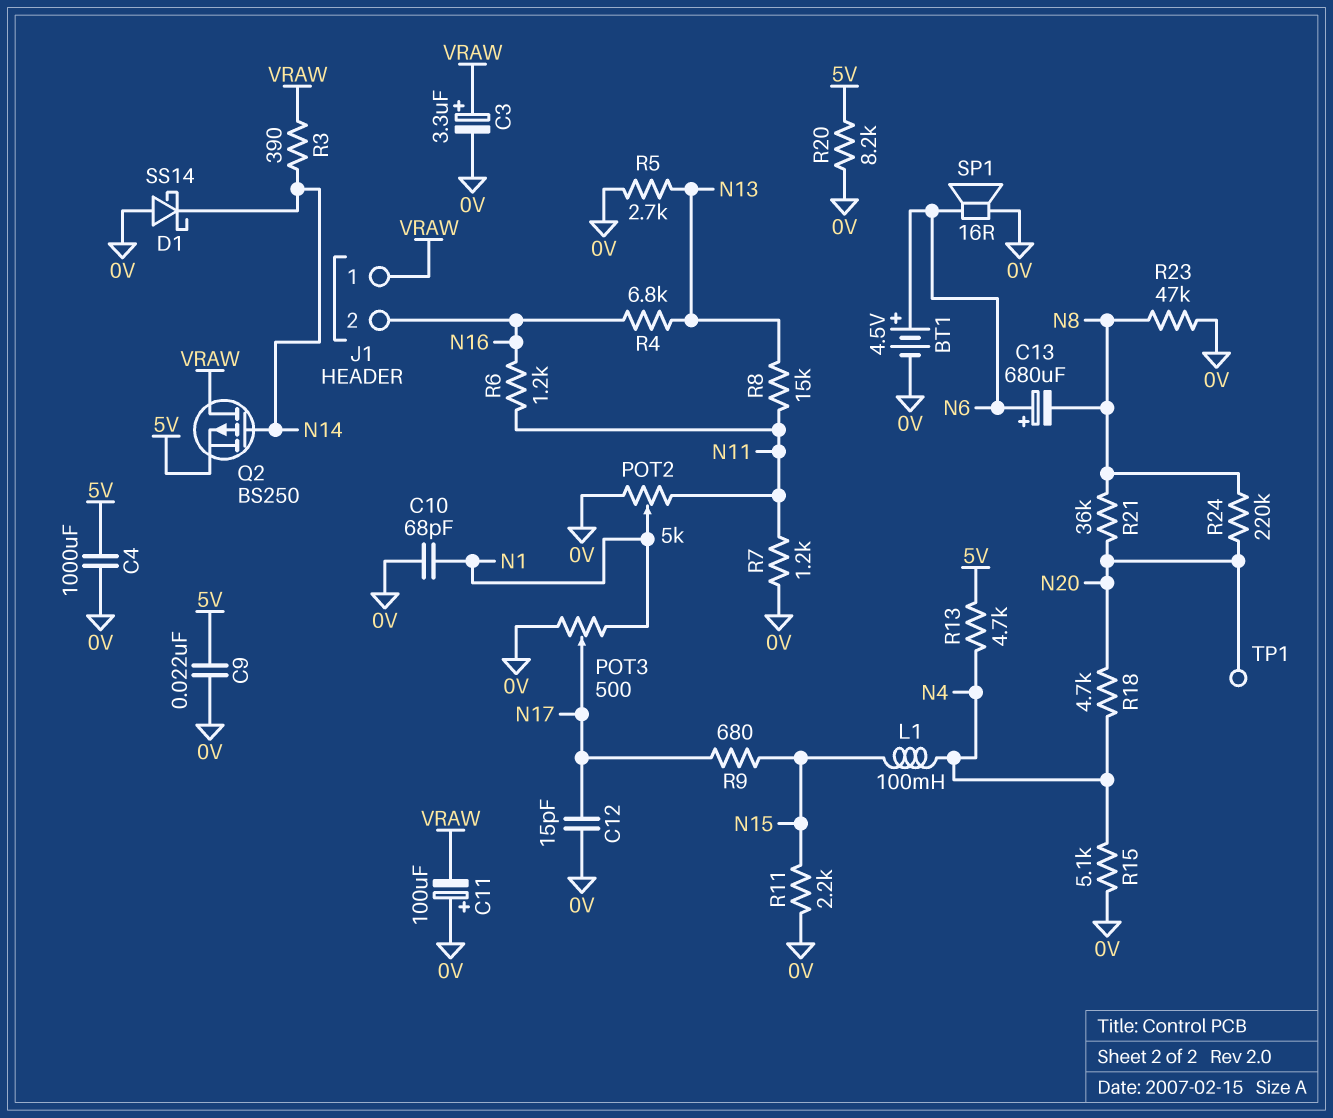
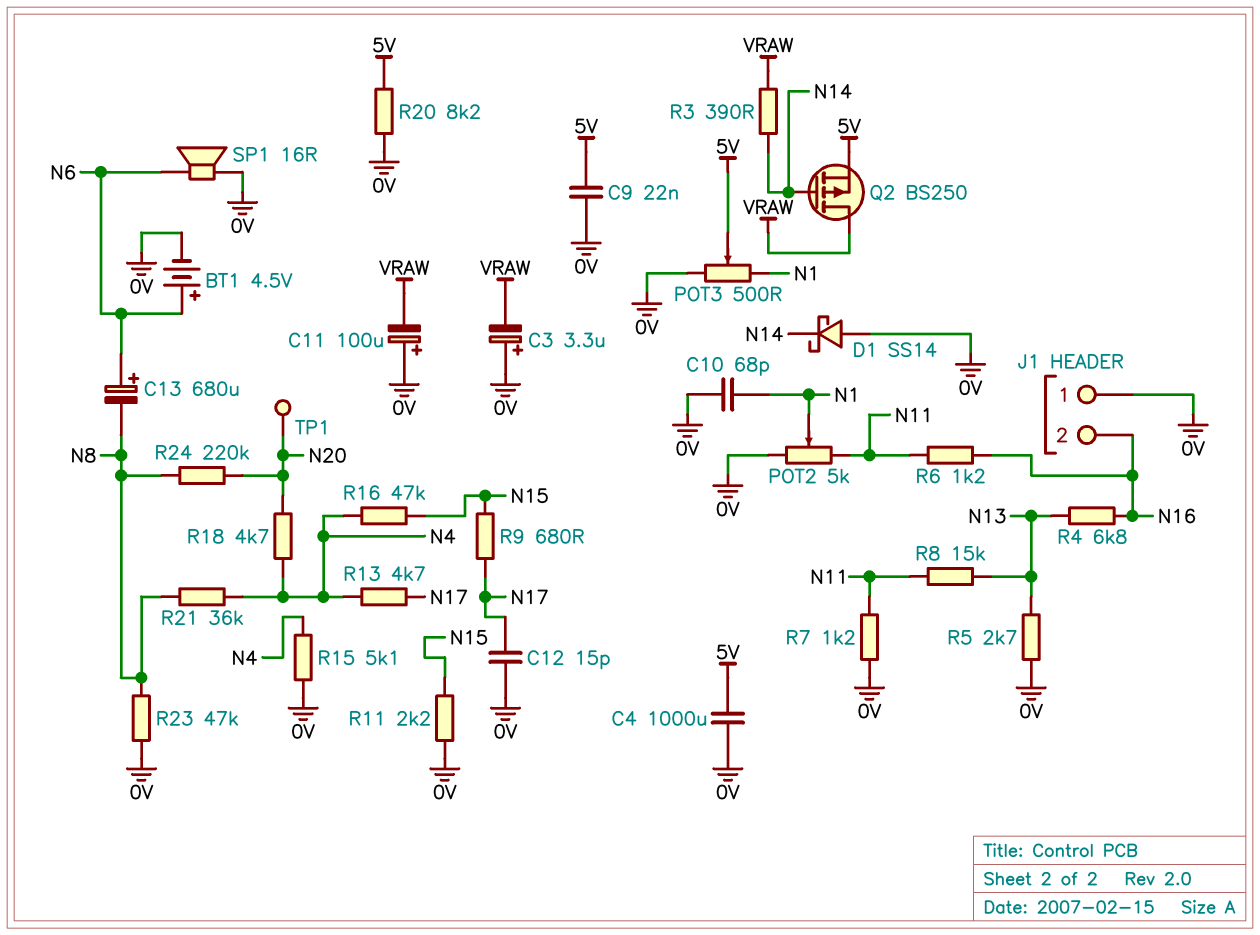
C3: 3.3uF (plus VRAW, minus 0V) -> 3.3uF (plus 0V, minus VRAW)
J1 pin 1: VRAW -> 0V
L1: 100mH (N4, N15) -> none
POT3: 500 (0V, N1, wiper N17) -> 500 (0V, N1, wiper 5V)
R13: 4.7k (5V, N4) -> 4.7k (N4, N17)
R16: none -> 47k (N4, N15)
R21: 36k (N8, N20) -> 36k (N4, N8)

